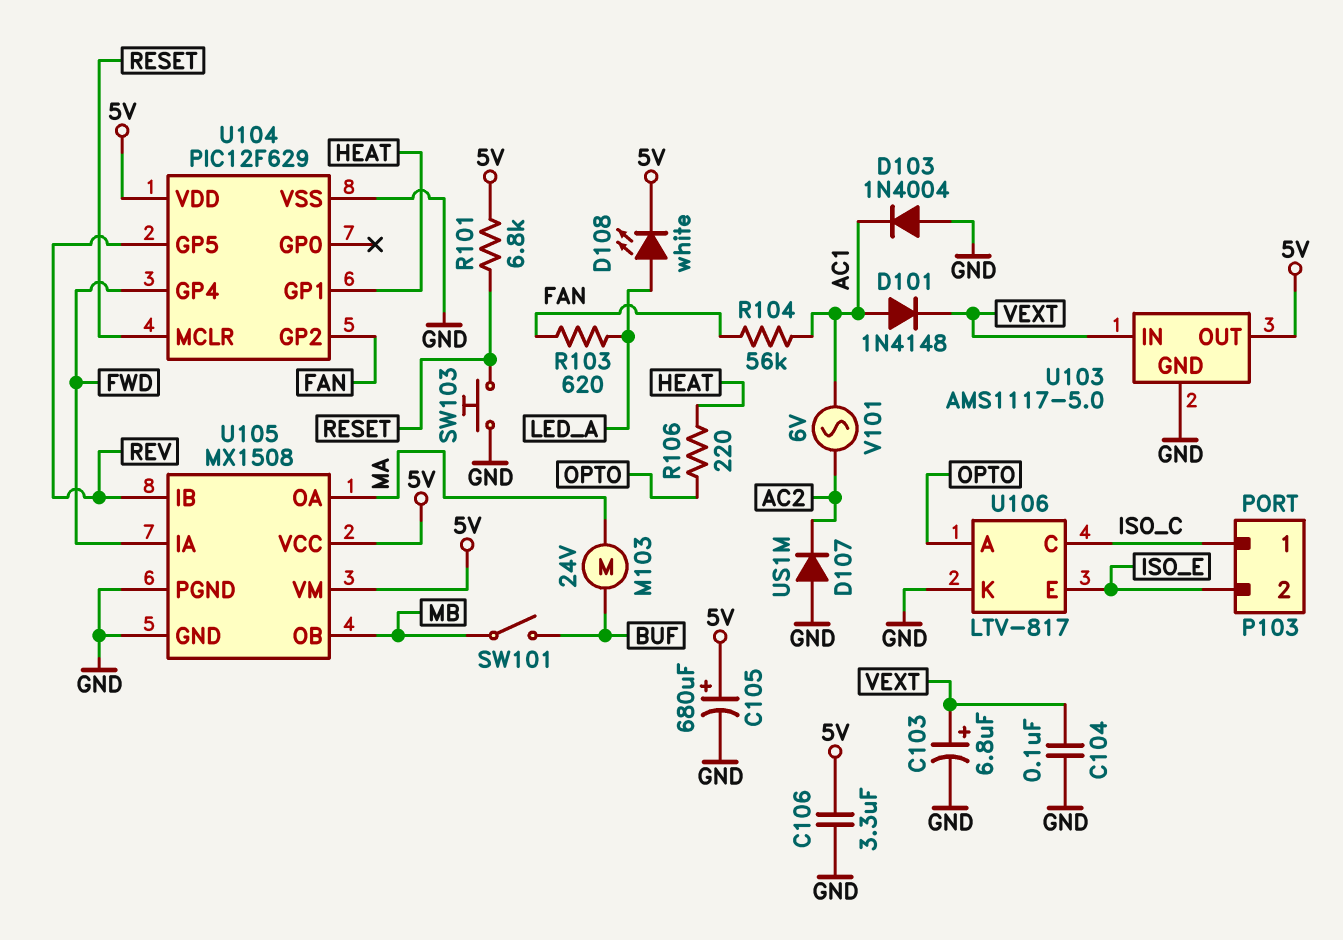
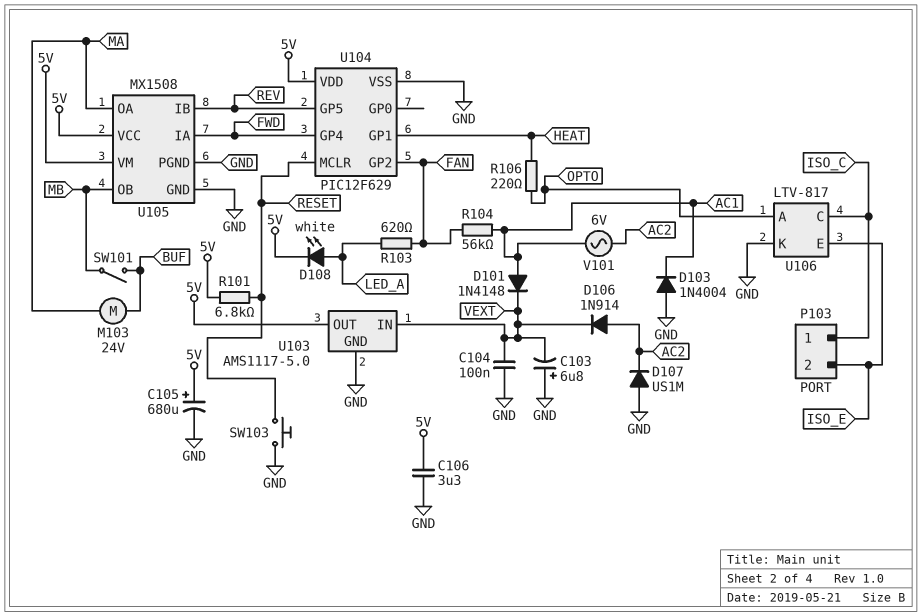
C103: 6.8uF (plus VEXT, minus GND) -> 6.8uF (plus GND, minus VEXT)
D106: none -> diode 1N914 (A AC2, K VEXT)

